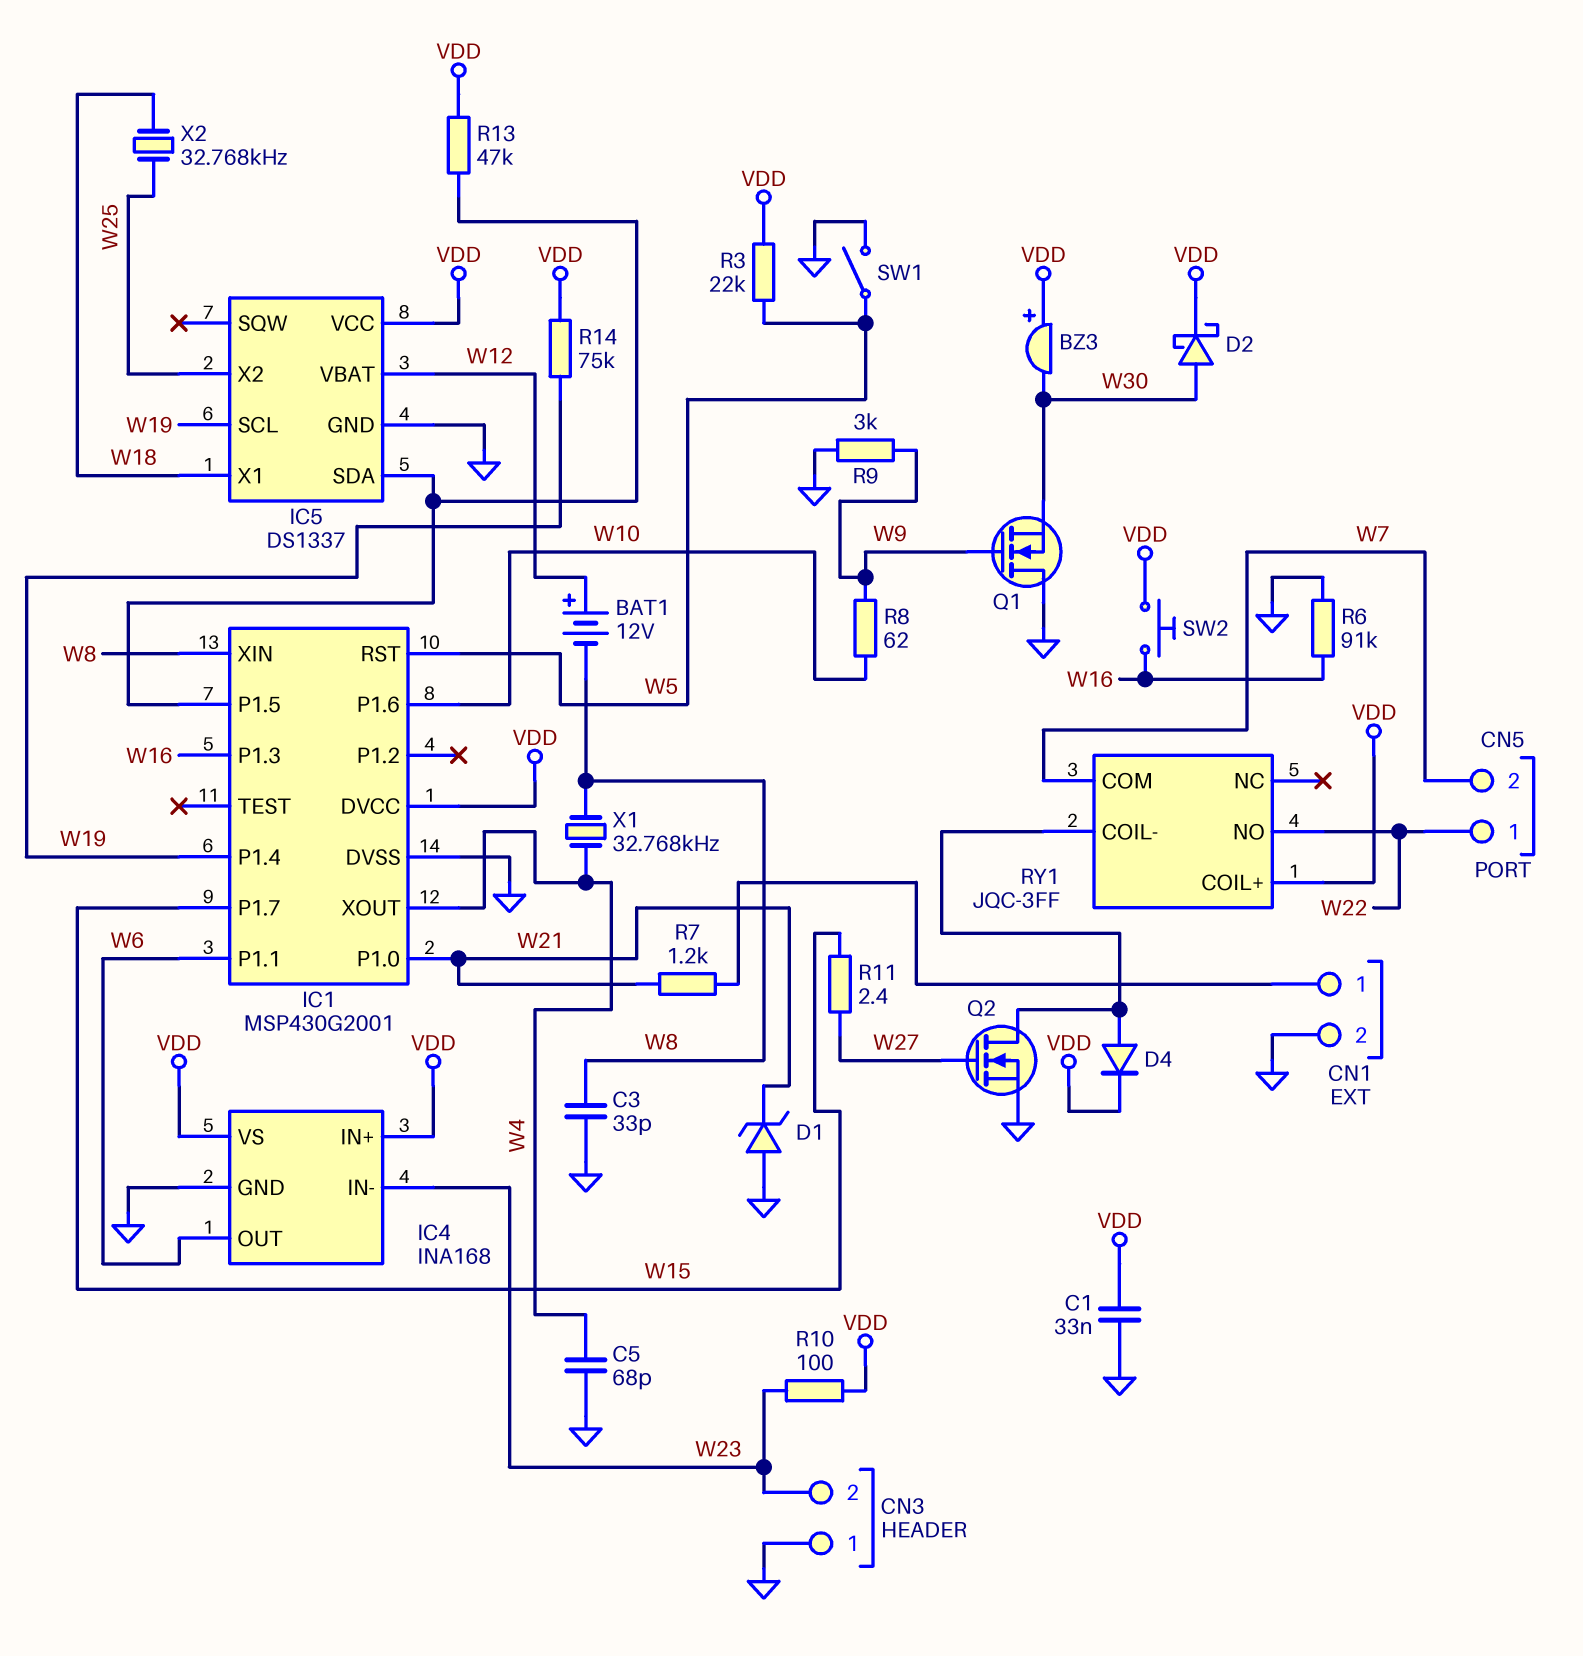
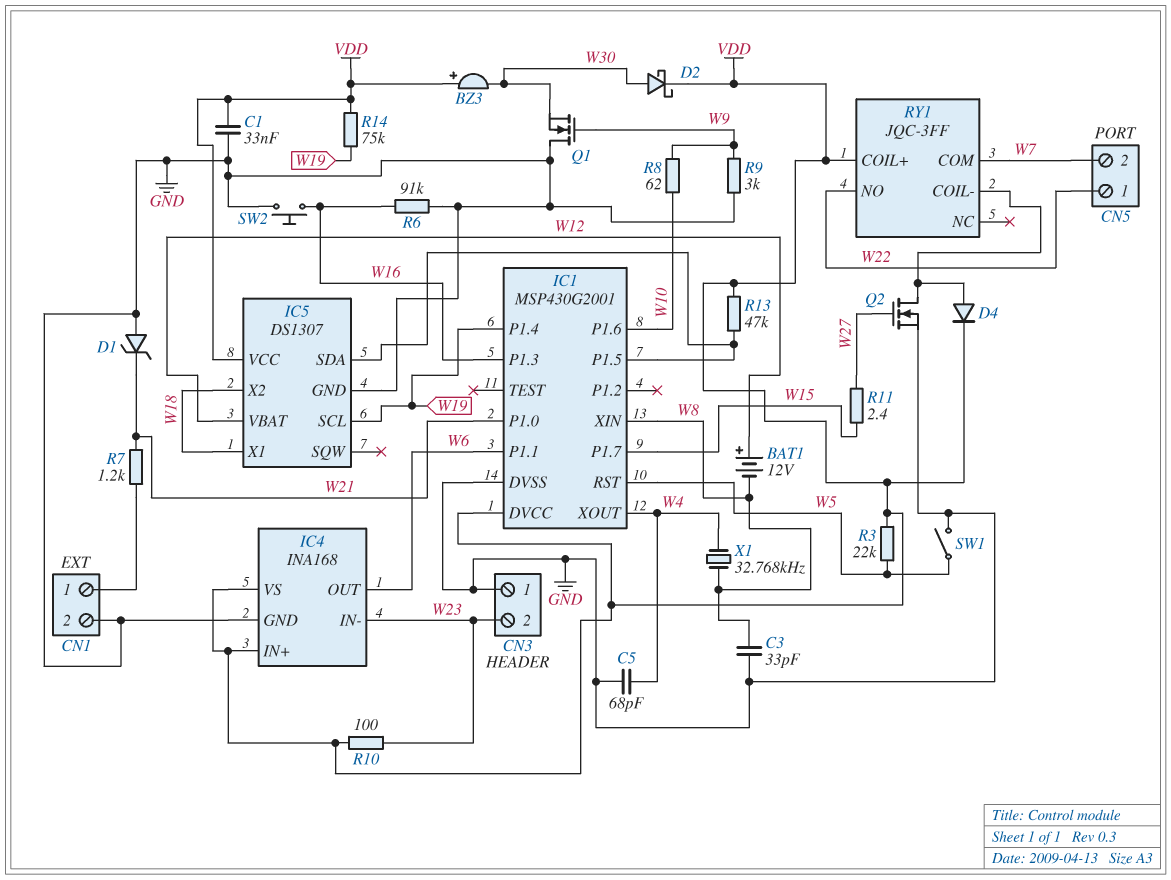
IC5: DS1337 -> DS1307
IC5 pin X2: W25 -> W18
SW2: button (VDD, W16) -> button (GND, W16)
X2: 32.768kHz (W18, W25) -> none

